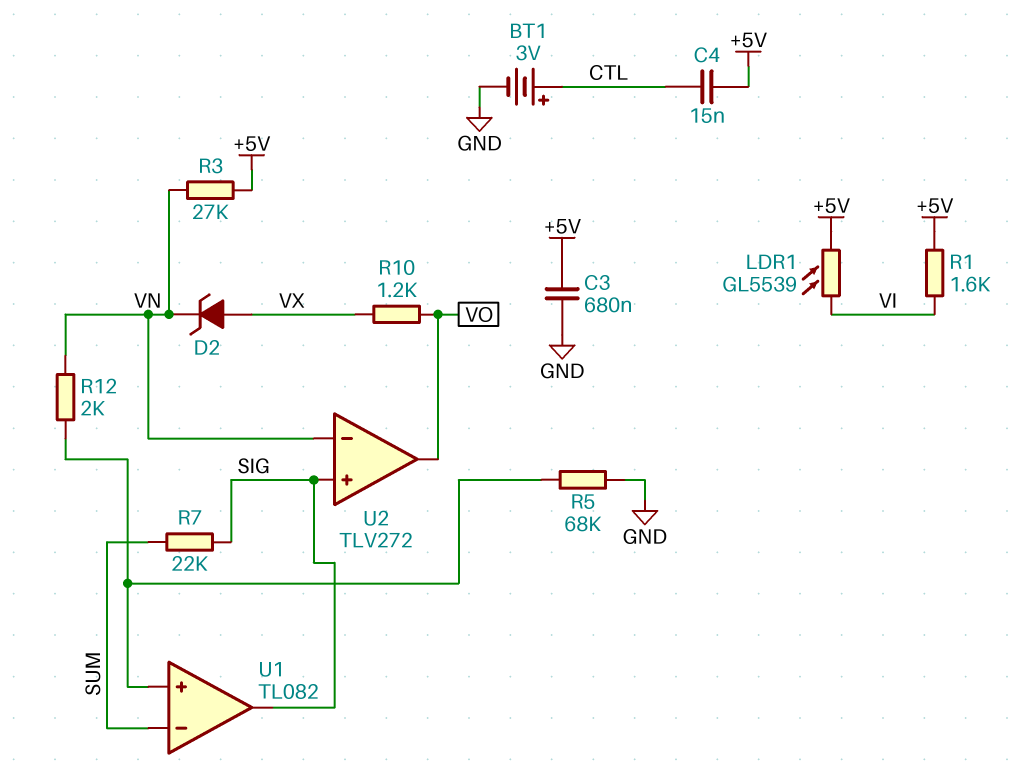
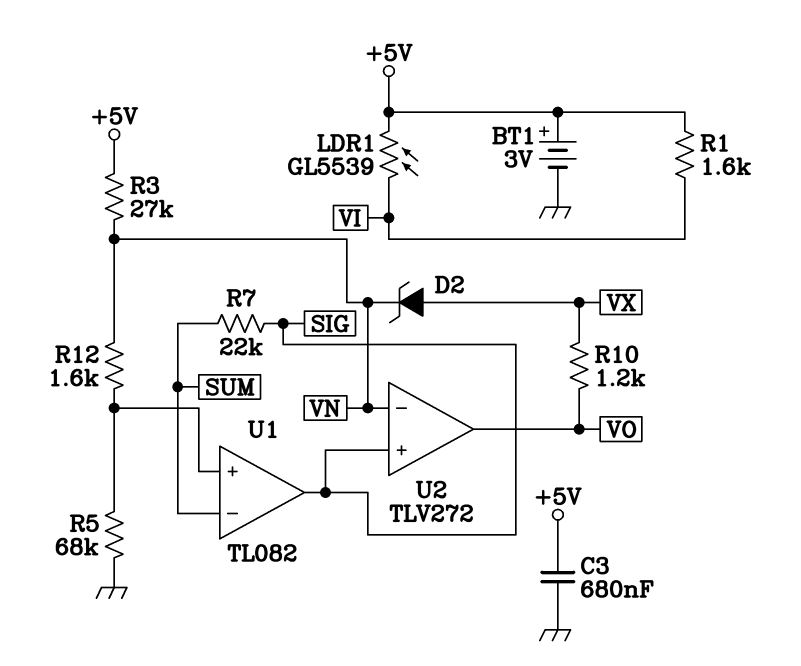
BT1: 3V (plus CTL, minus GND) -> 3V (plus +5V, minus GND)
C4: 15nF (+5V, CTL) -> none
R12: 2k (U1/in+, VN) -> 1.6k (U1/in+, VN)

